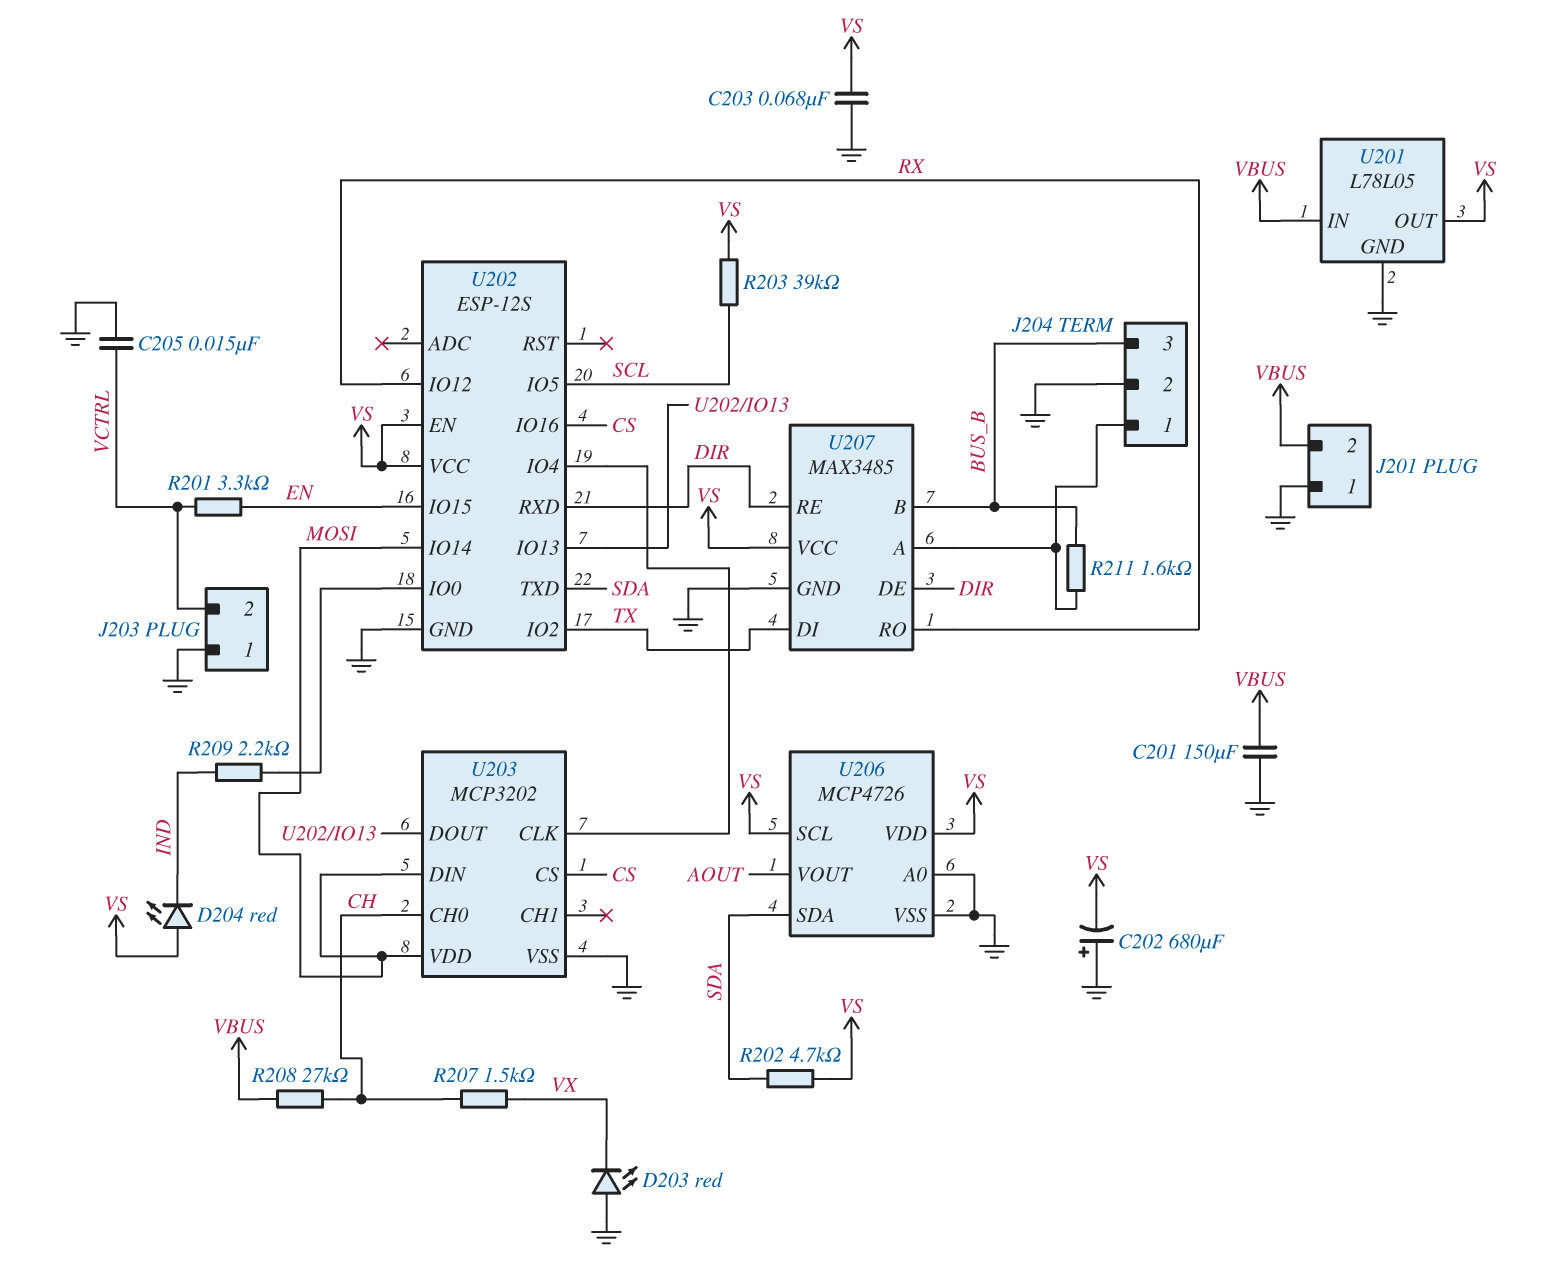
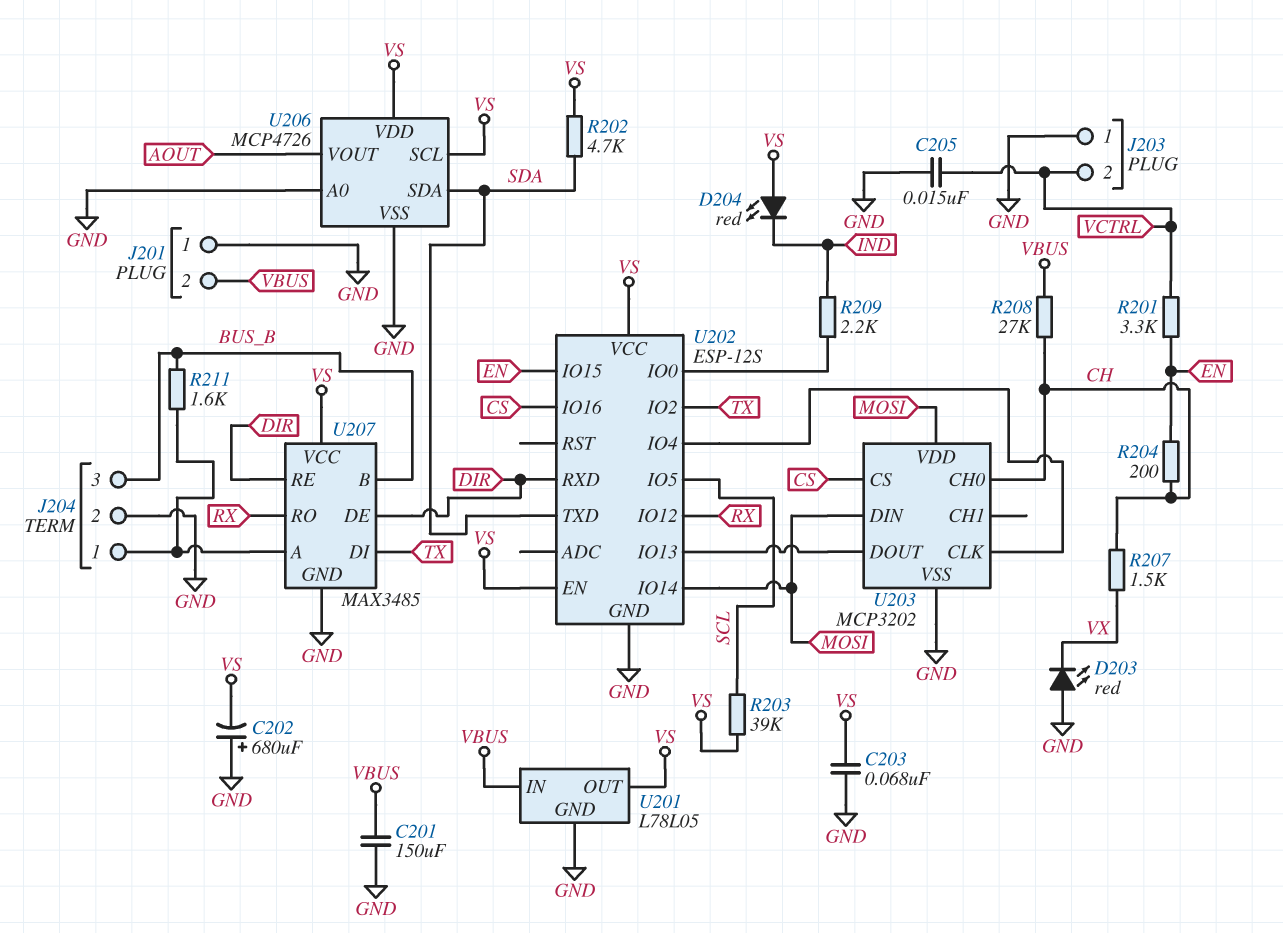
R204: none -> 200 (CH, EN)

